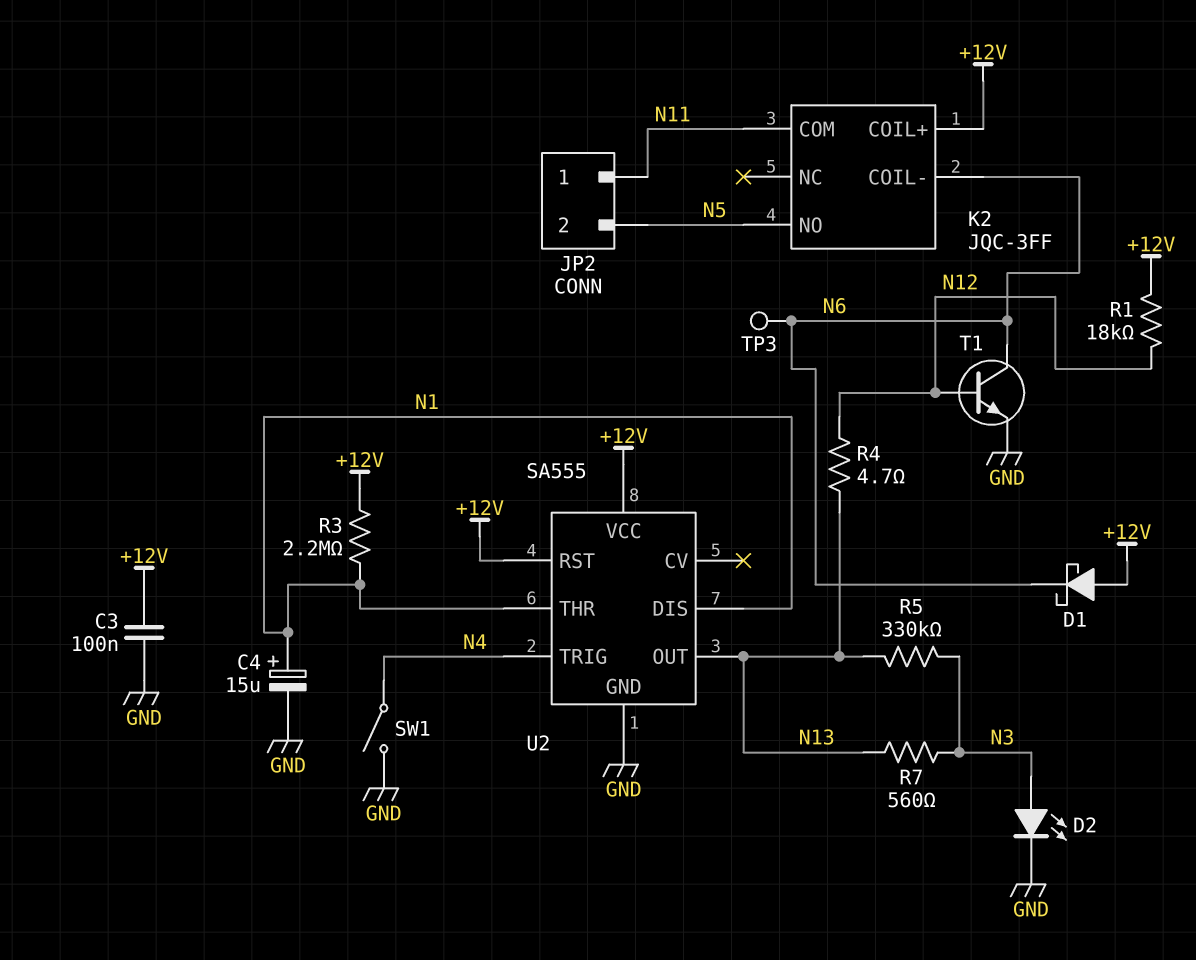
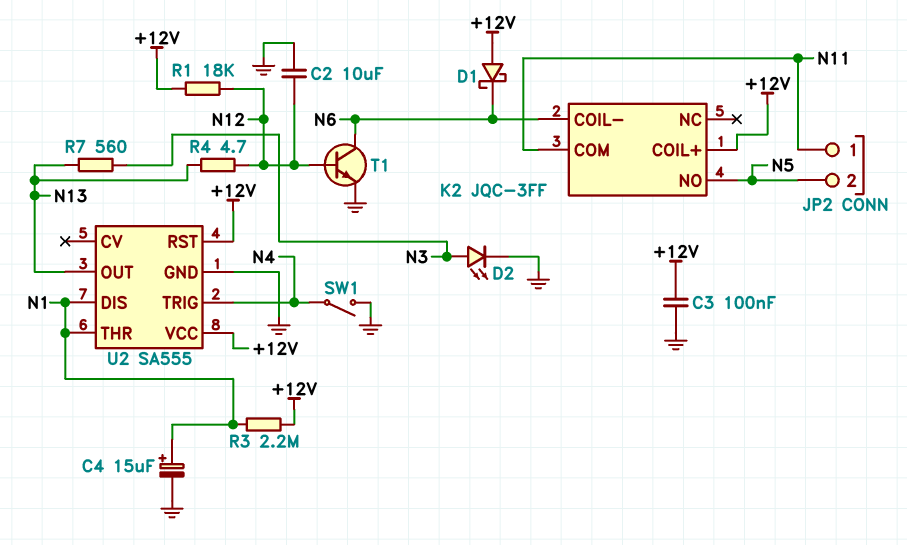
C2: none -> 10uF (GND, N12)
R5: 330k (N3, N13) -> none
TP3: test point (N6) -> none

